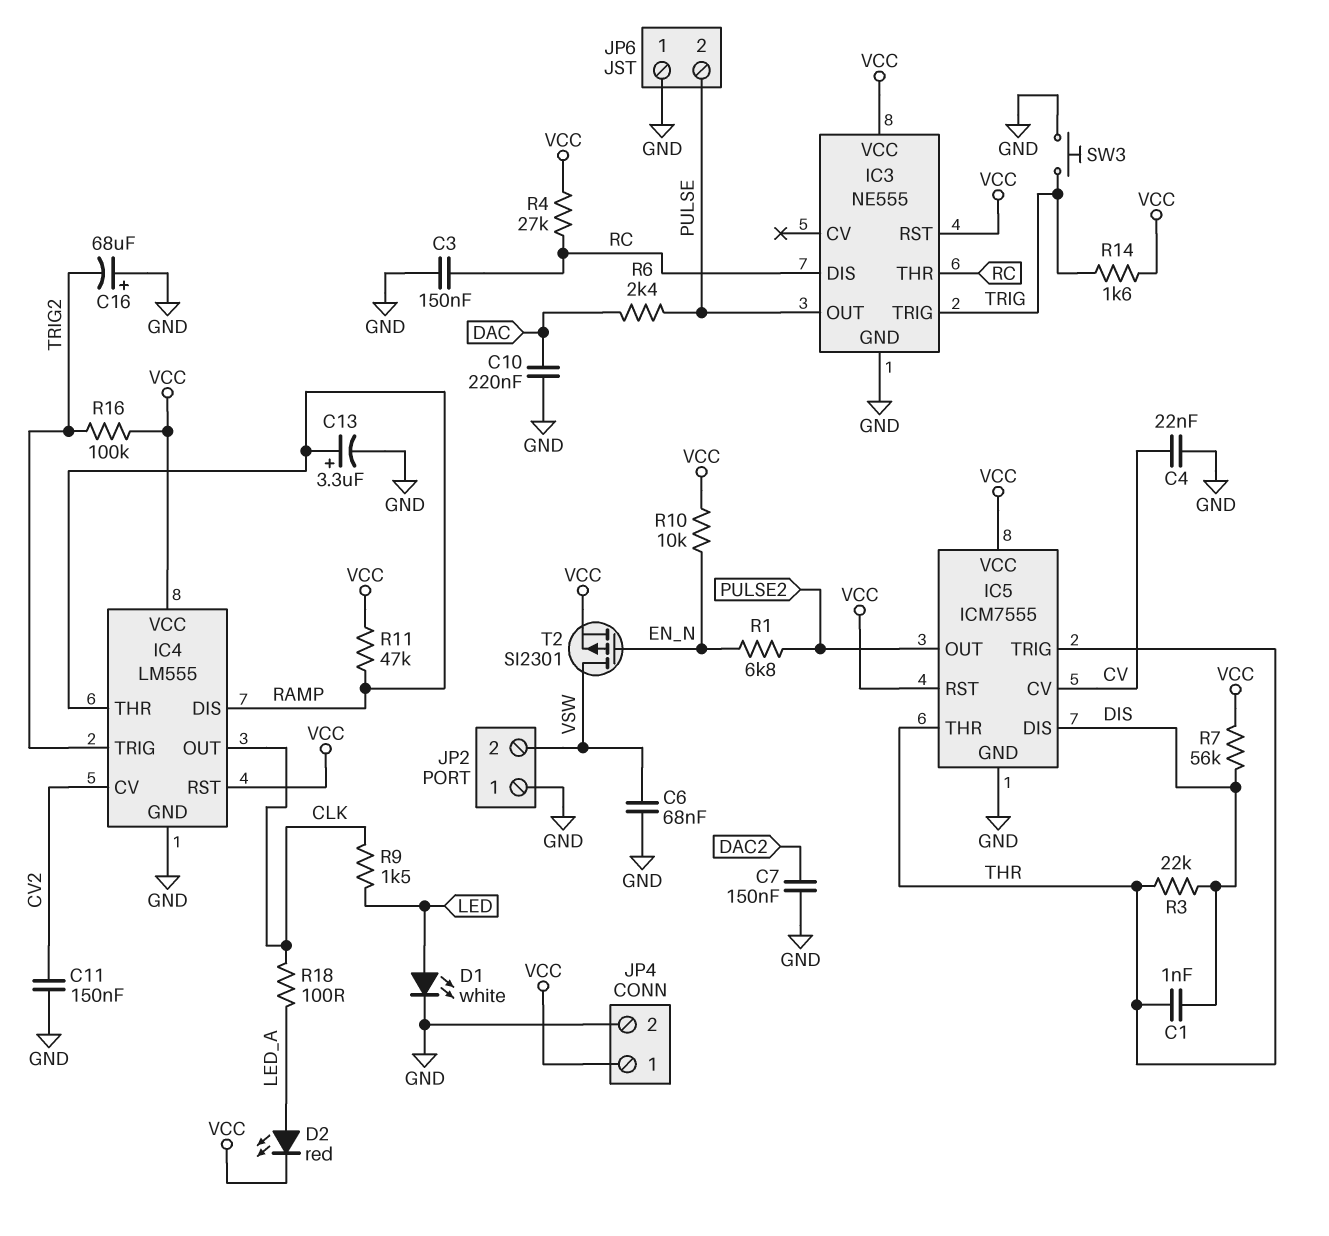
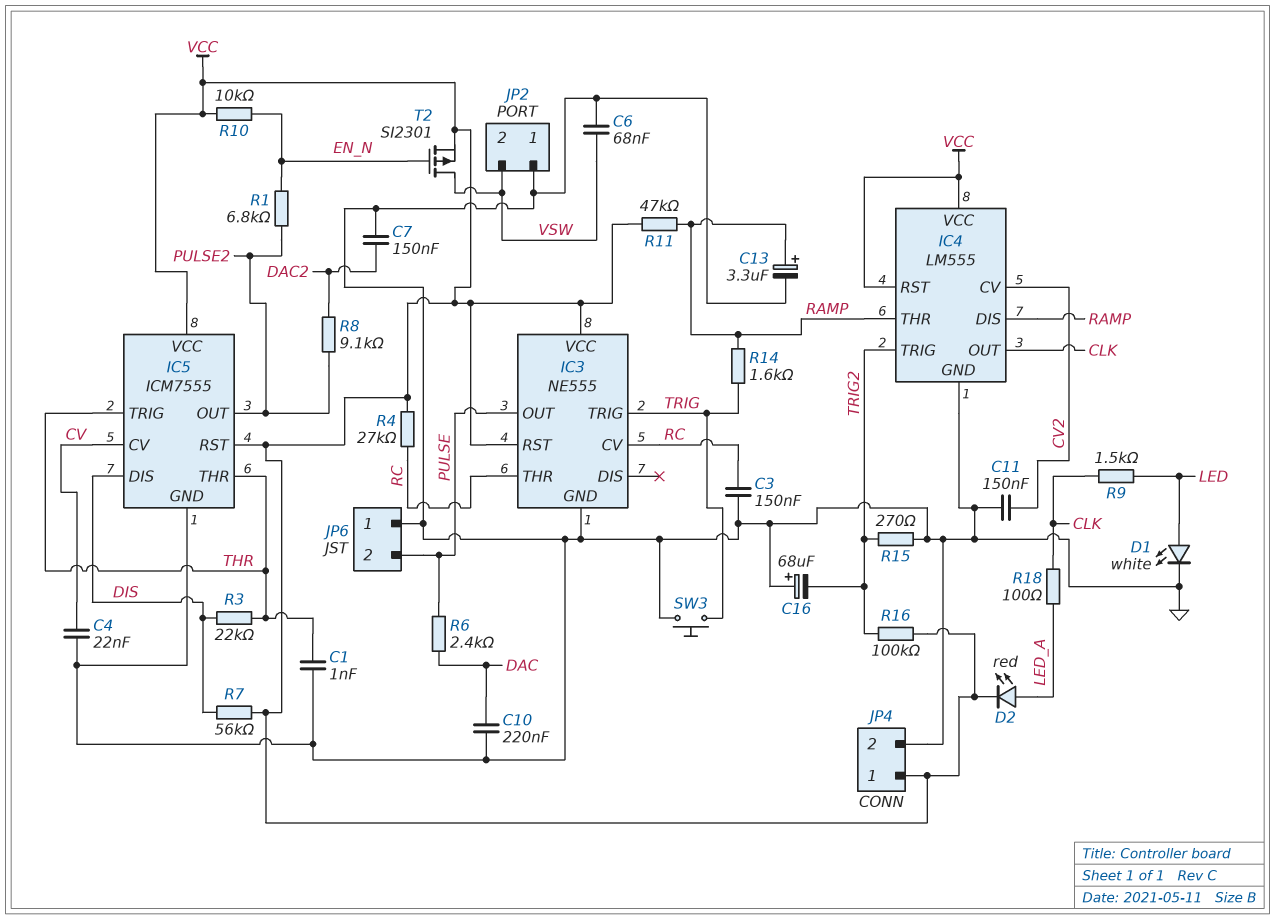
C1: 1nF (DIS, THR) -> 1nF (GND, THR)
IC3 pin CV: none -> RC
IC3 pin DIS: RC -> none
R8: none -> 9.1k (DAC2, PULSE2)
R14: 1.6k (TRIG, VCC) -> 1.6k (RAMP, TRIG)
R15: none -> 270 (GND, TRIG2)

